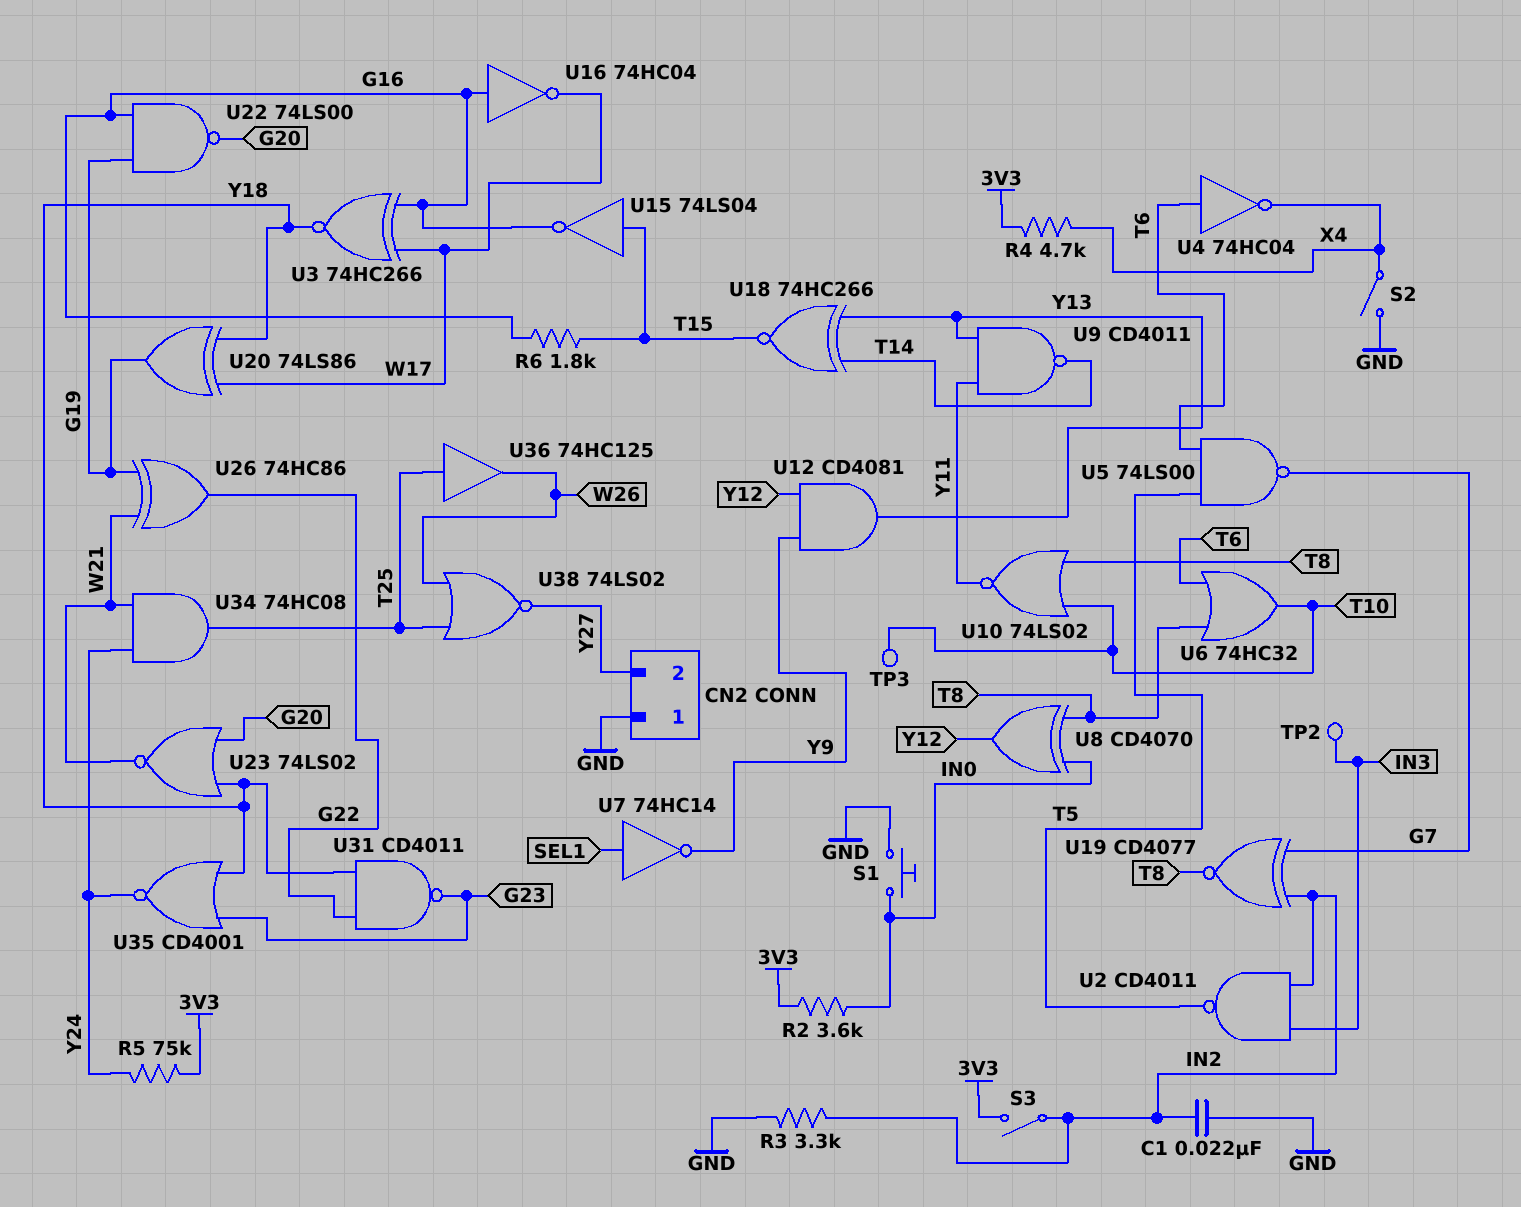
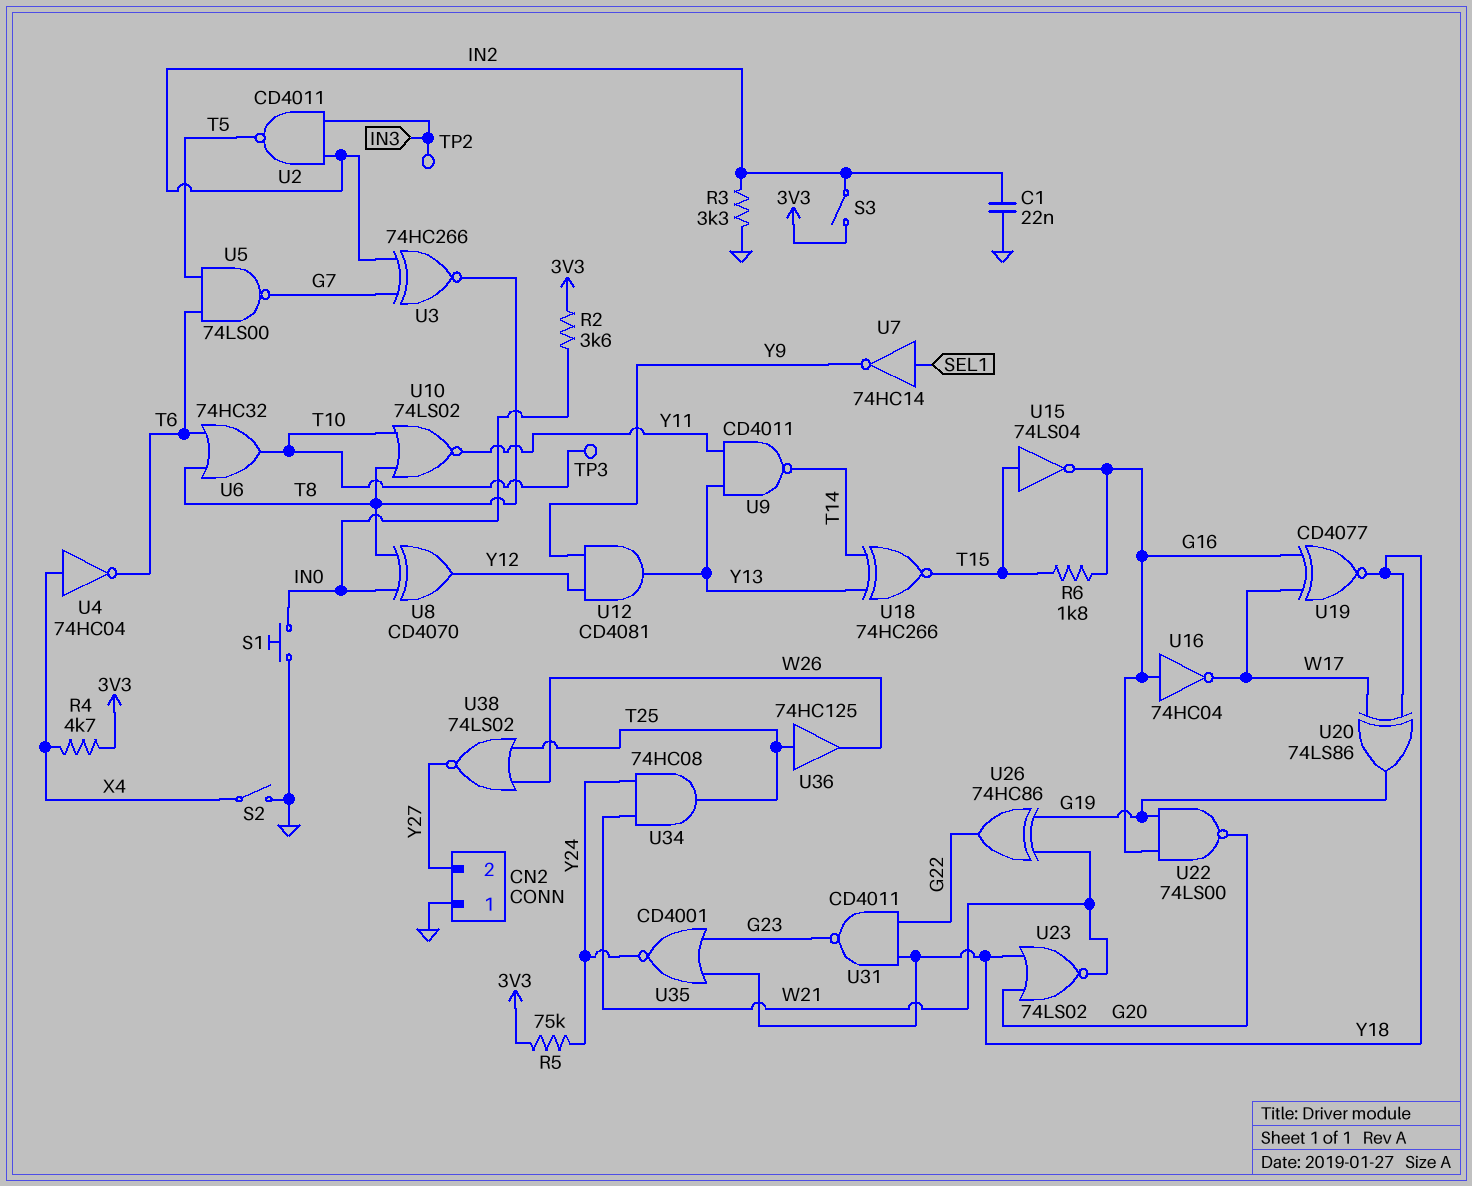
U3: XNOR 74HC266 (in G16, in W17, out Y18) -> XNOR 74HC266 (in G7, in IN2, out T8)
U4: NOT 74HC04 (in T6, out X4) -> NOT 74HC04 (in X4, out T6)
U19: XNOR CD4077 (in G7, in IN2, out T8) -> XNOR CD4077 (in G16, in W17, out Y18)

